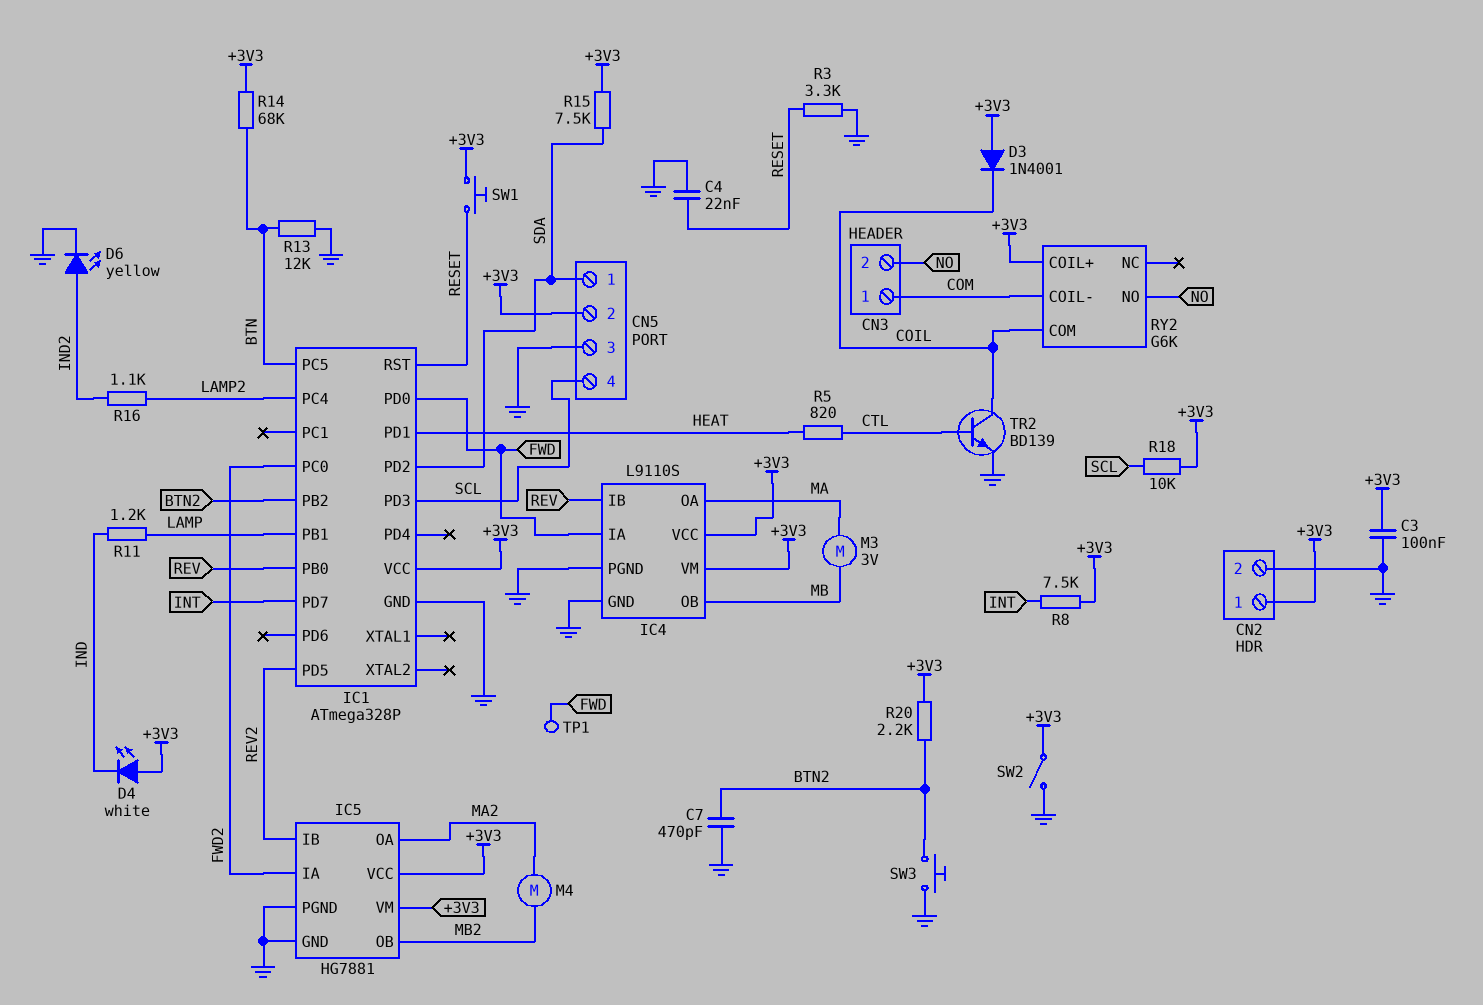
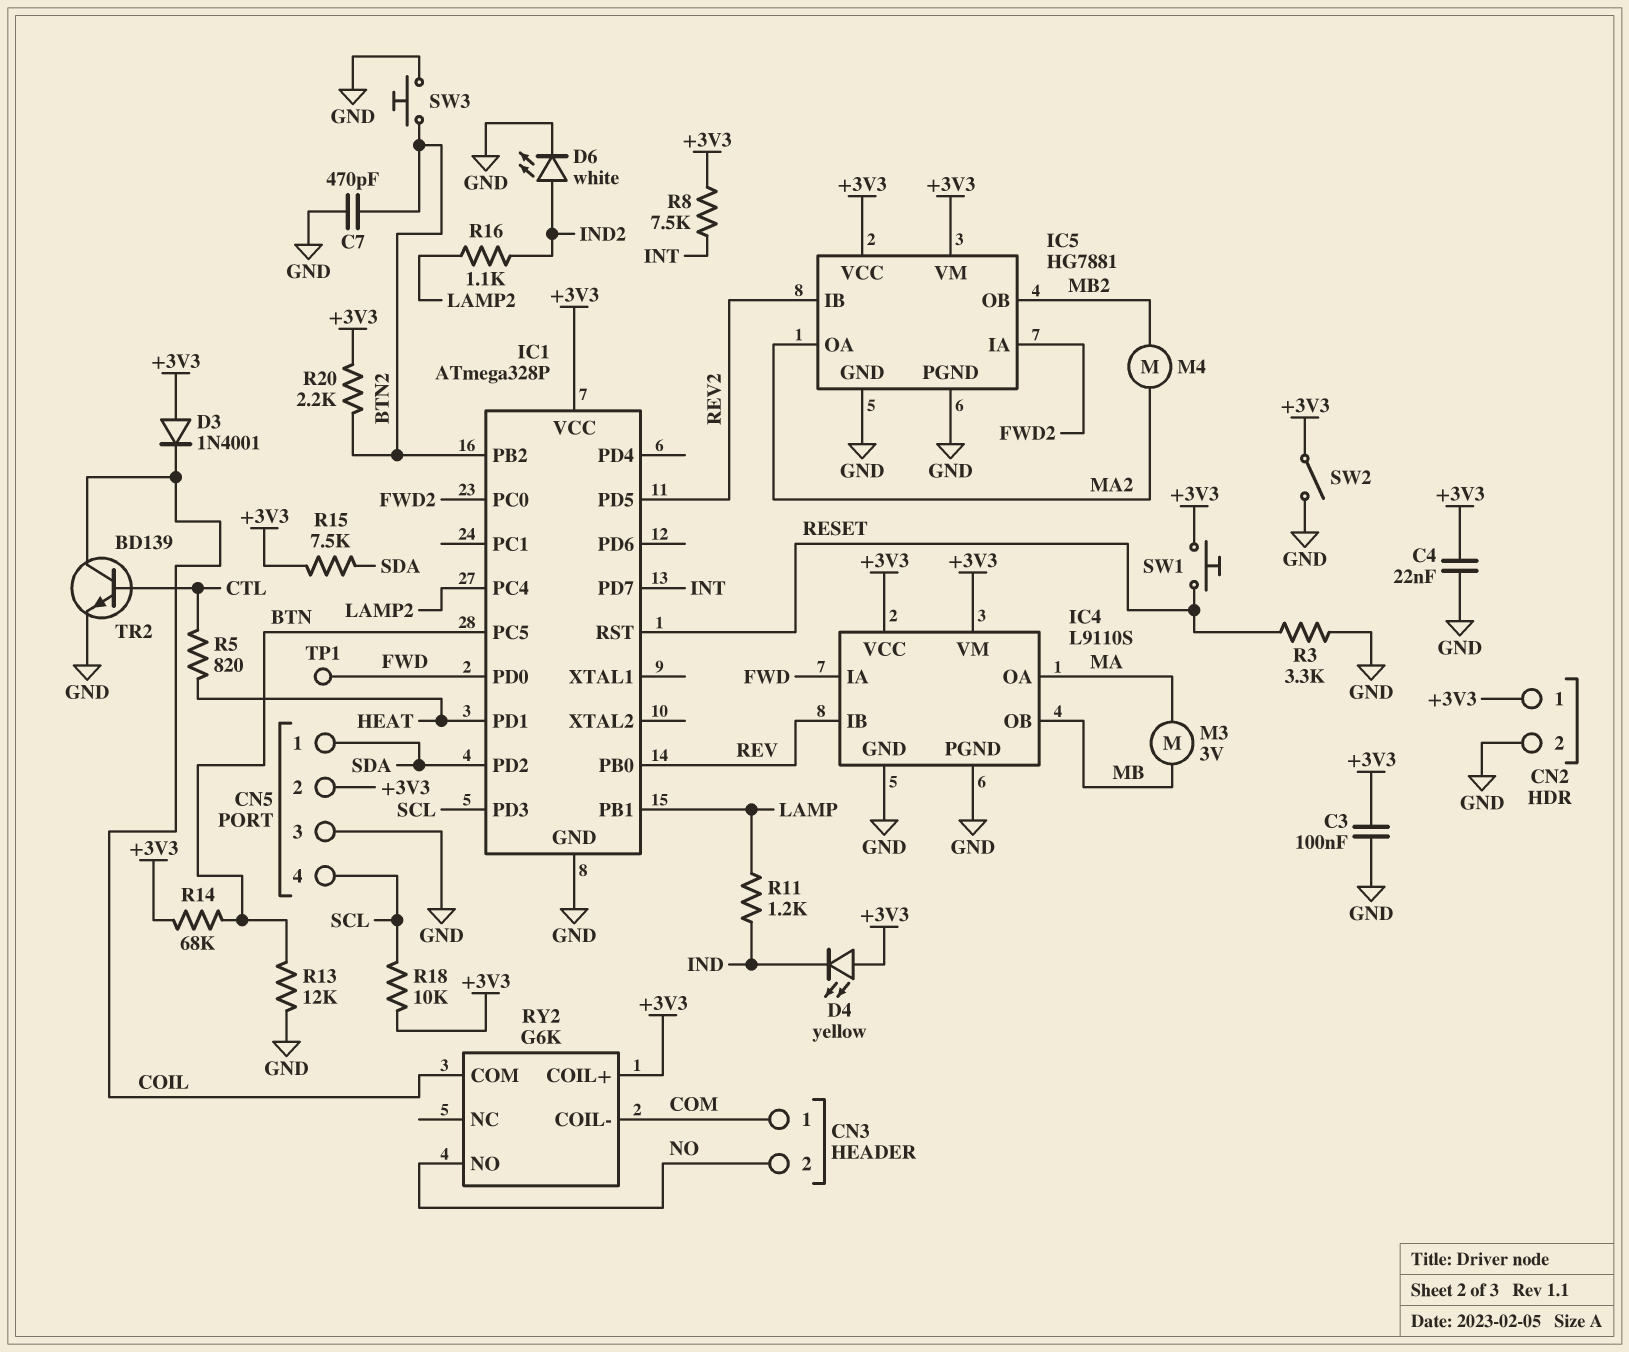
C4: 22nF (GND, RESET) -> 22nF (+3V3, GND)
D4: LED white (A +3V3, K IND) -> LED yellow (A +3V3, K IND)
D6: LED yellow (A IND2, K GND) -> LED white (A IND2, K GND)

